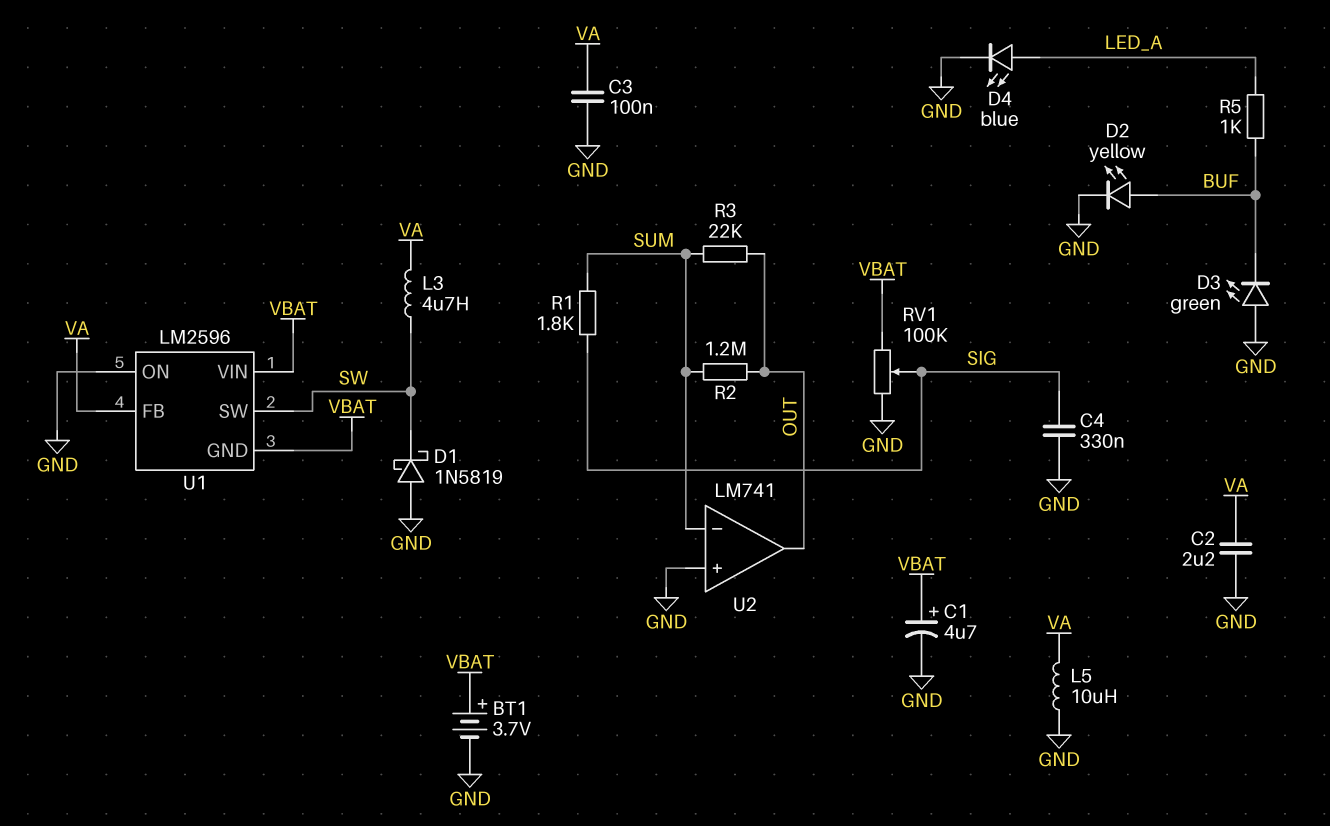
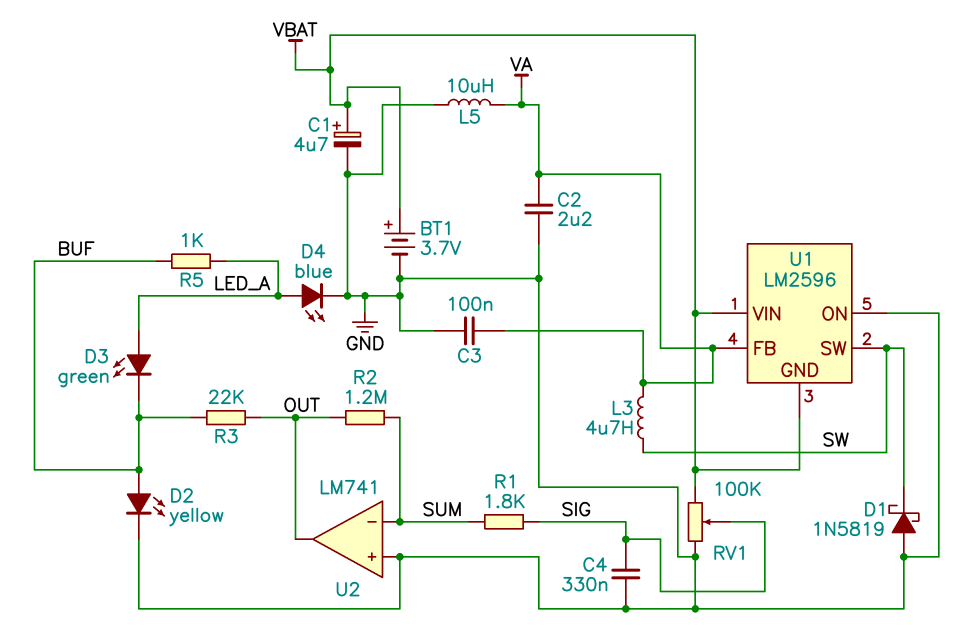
D3: LED green (A GND, K BUF) -> LED green (A LED_A, K BUF)
R3: 22k (OUT, SUM) -> 22k (BUF, OUT)

